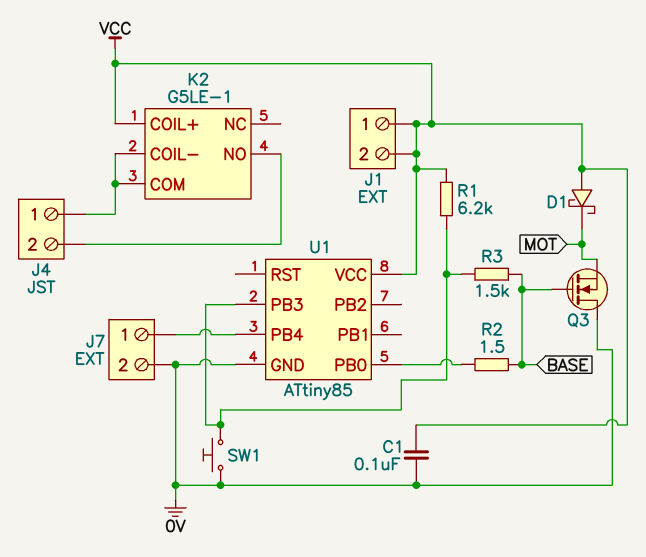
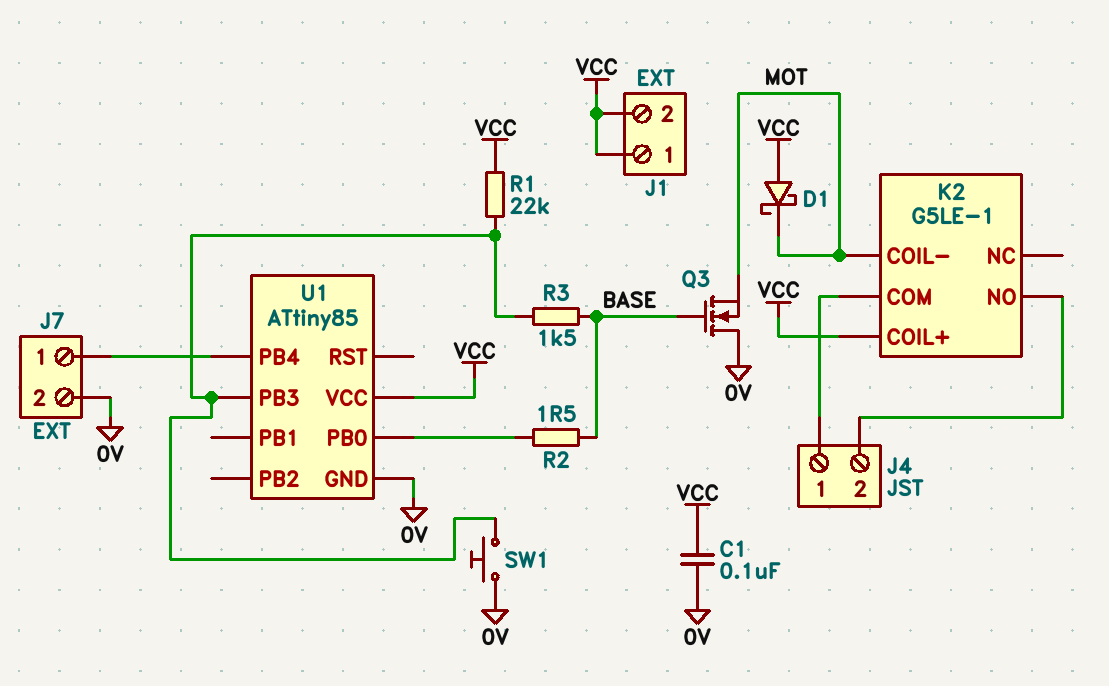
K2 pin COIL-: J4/1 -> MOT
R1: 6.2k (U1/PB3, VCC) -> 22k (U1/PB3, VCC)

